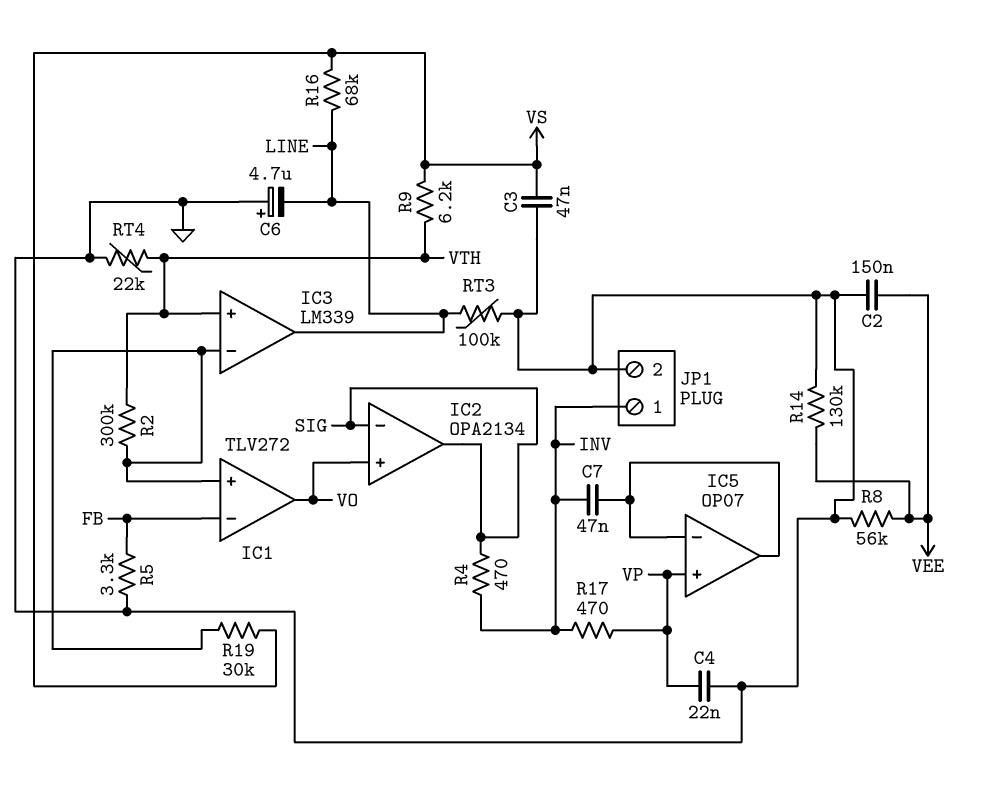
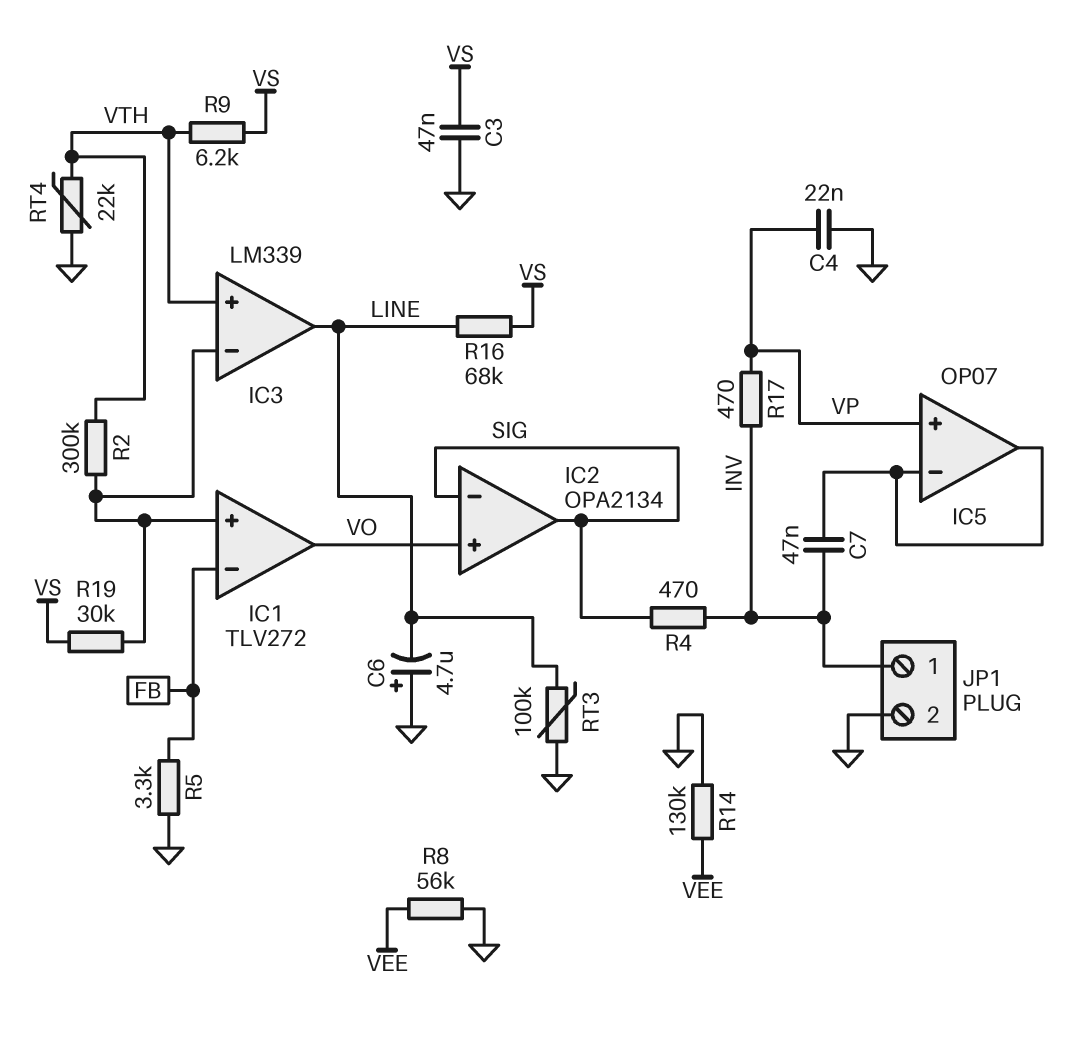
C2: 150nF (GND, VEE) -> none

